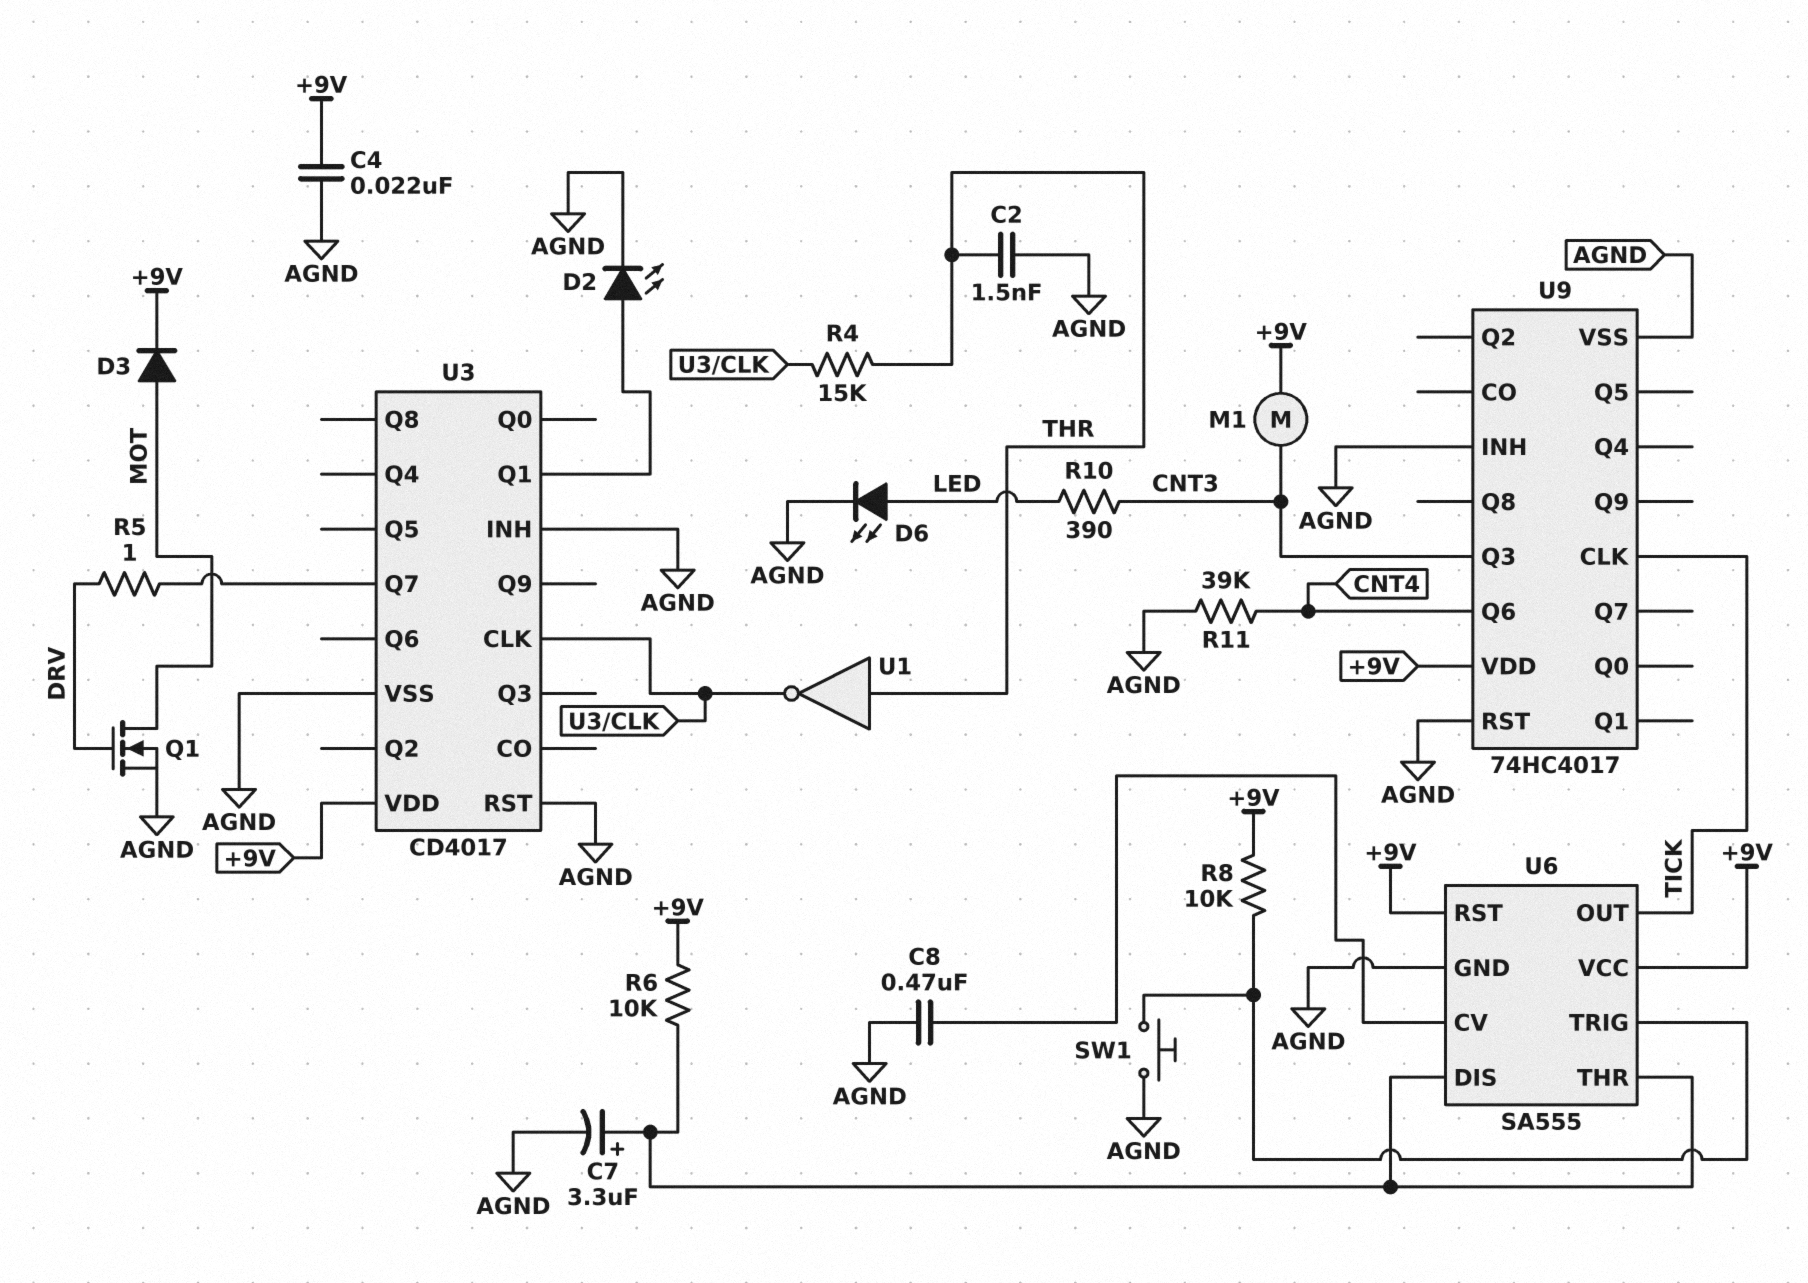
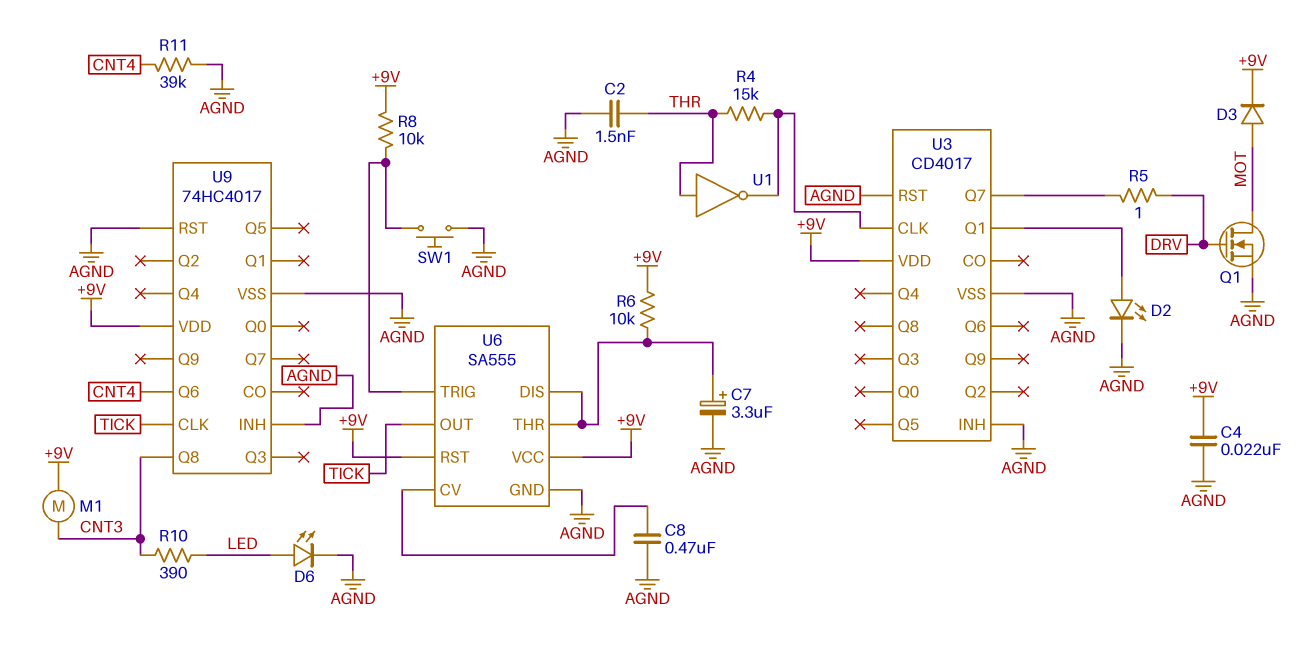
U9 pin Q3: CNT3 -> none
U9 pin Q8: none -> CNT3

